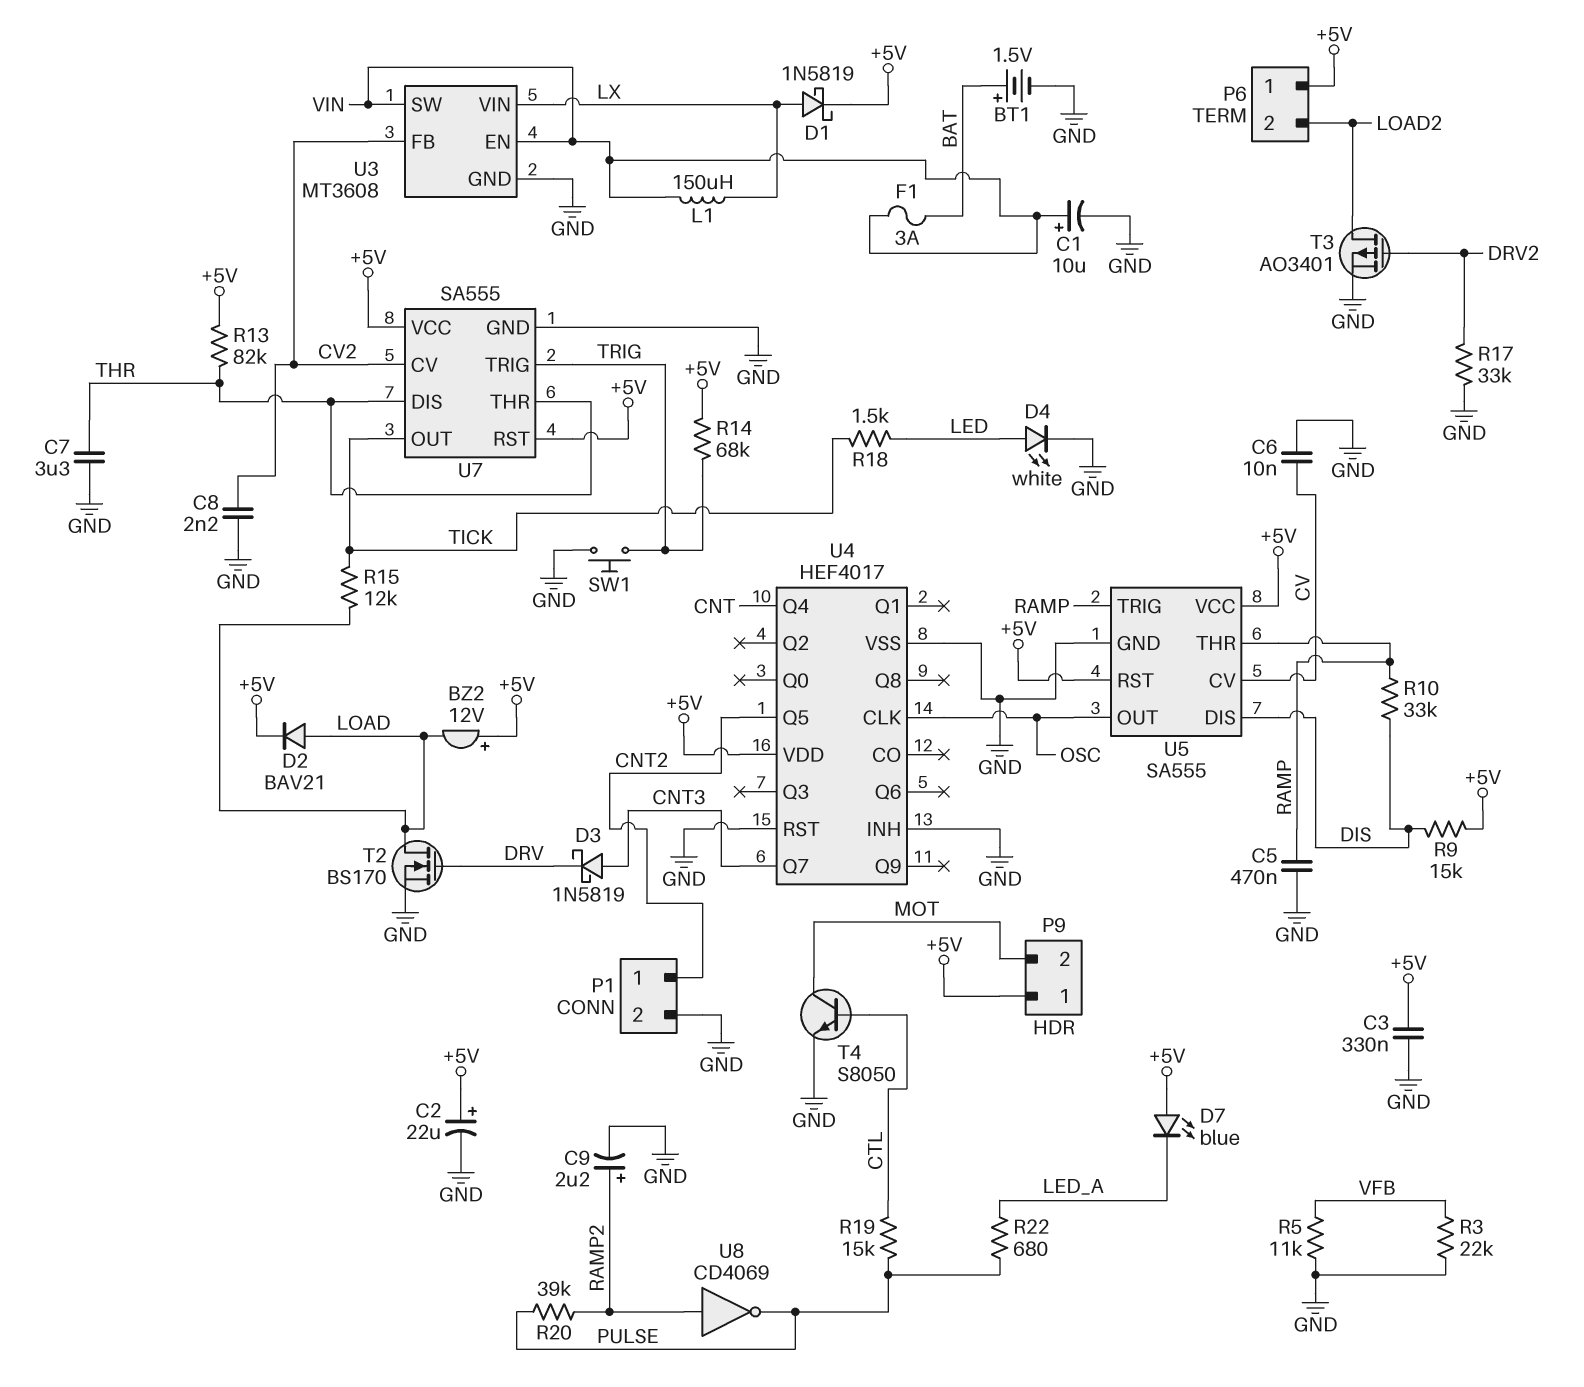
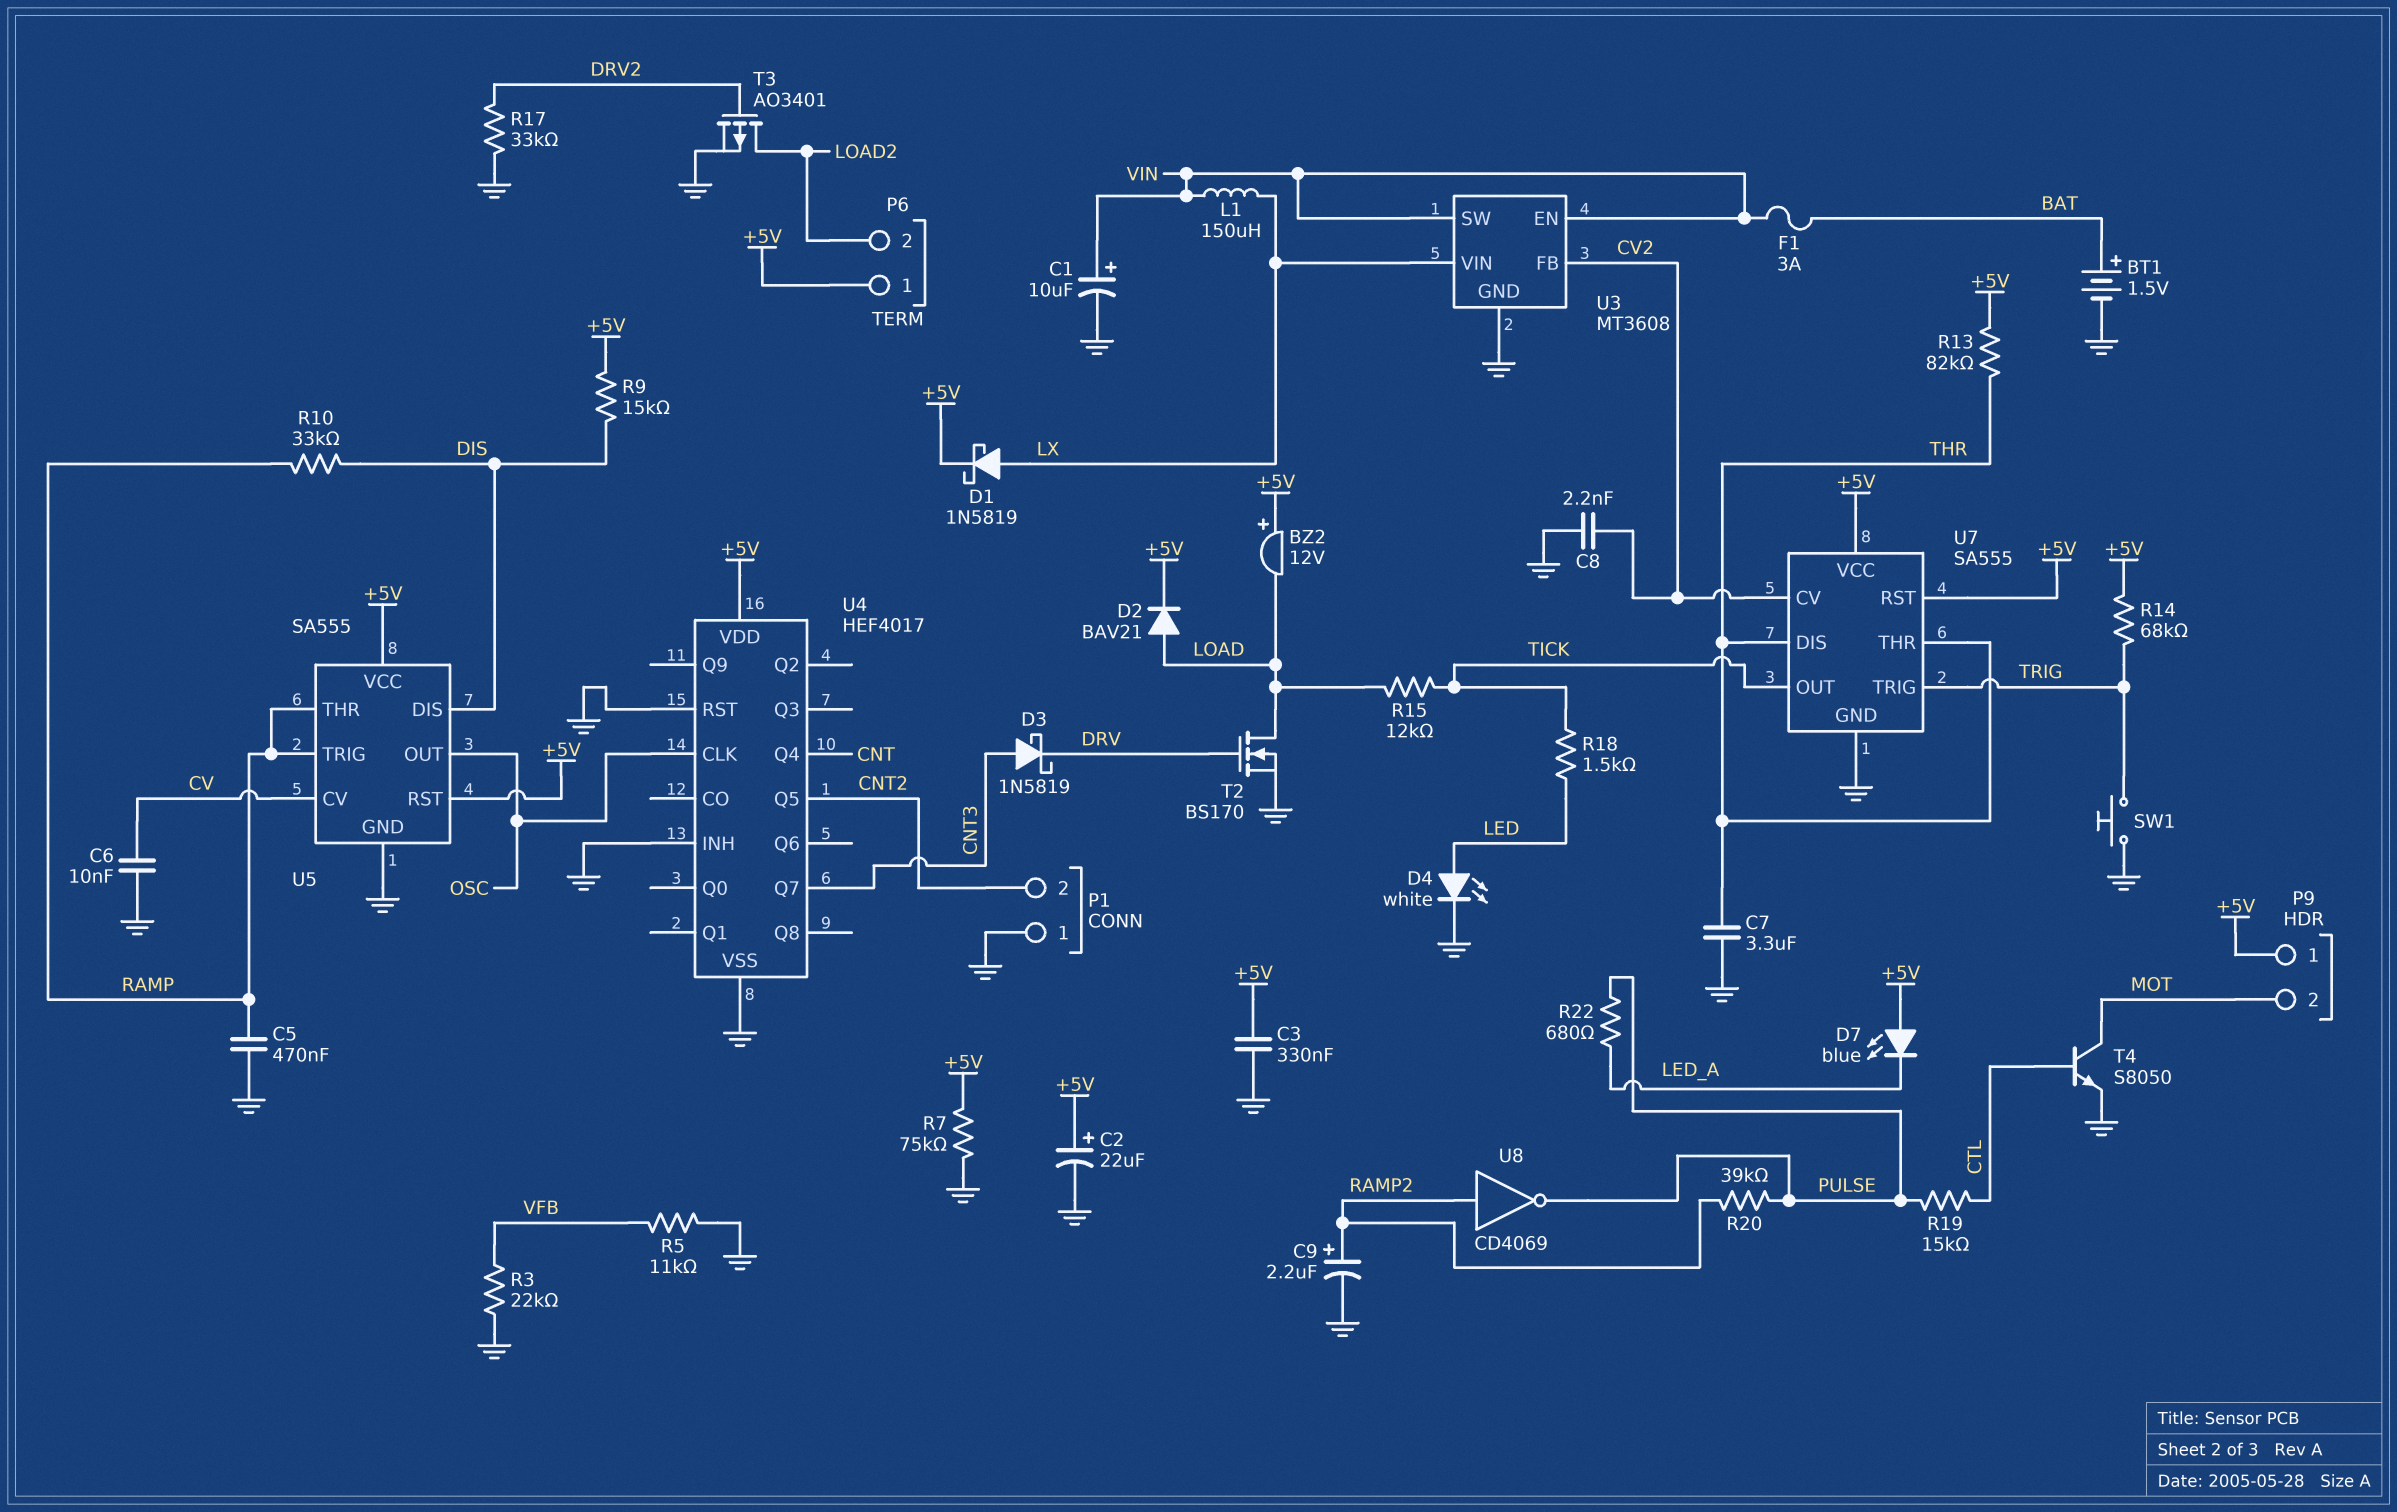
P1 pin 1: CNT2 -> GND
P1 pin 2: GND -> CNT2
R7: none -> 75k (+5V, GND)

